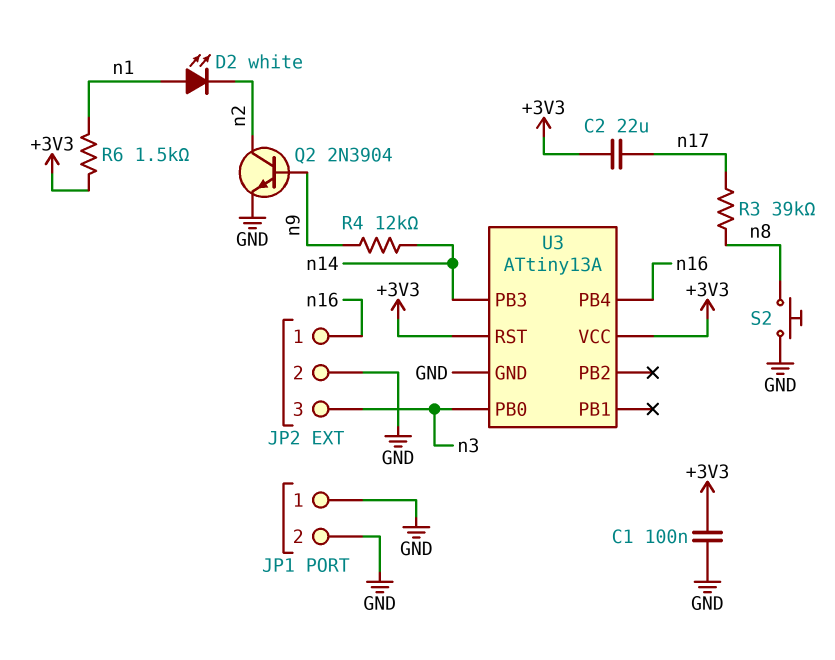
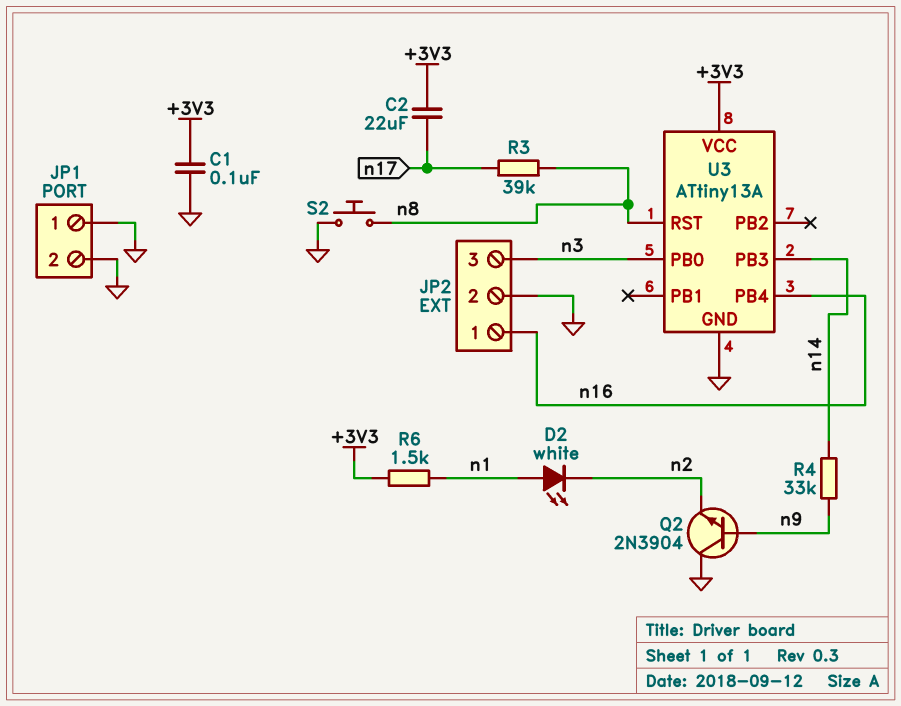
Q2: NPN 2N3904 (B n9, C n2, E GND) -> NPN 2N3904 (B n9, C GND, E n2)
R4: 12k (n9, n14) -> 33k (n9, n14)
U3 pin RST: +3V3 -> n8

